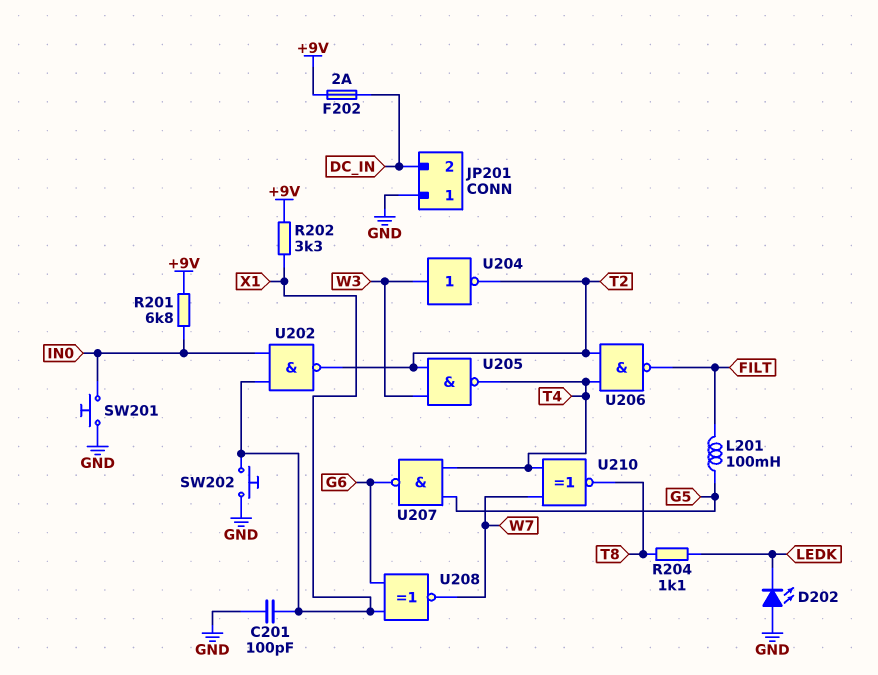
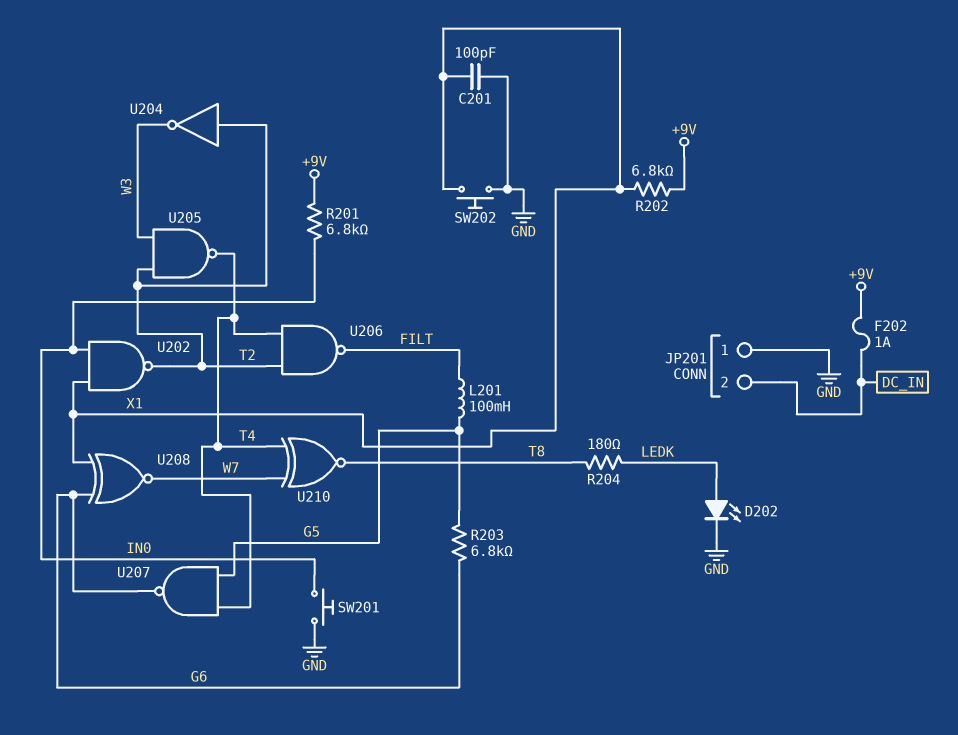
D202: LED (A GND, K LEDK) -> LED (A LEDK, K GND)
F202: 2A (+9V, DC_IN) -> 1A (+9V, DC_IN)
R202: 3.3k (+9V, X1) -> 6.8k (+9V, X1)
R203: none -> 6.8k (G5, G6)
R204: 1.1k (LEDK, T8) -> 180 (LEDK, T8)
U204: NOT (in W3, out T2) -> NOT (in T2, out W3)

